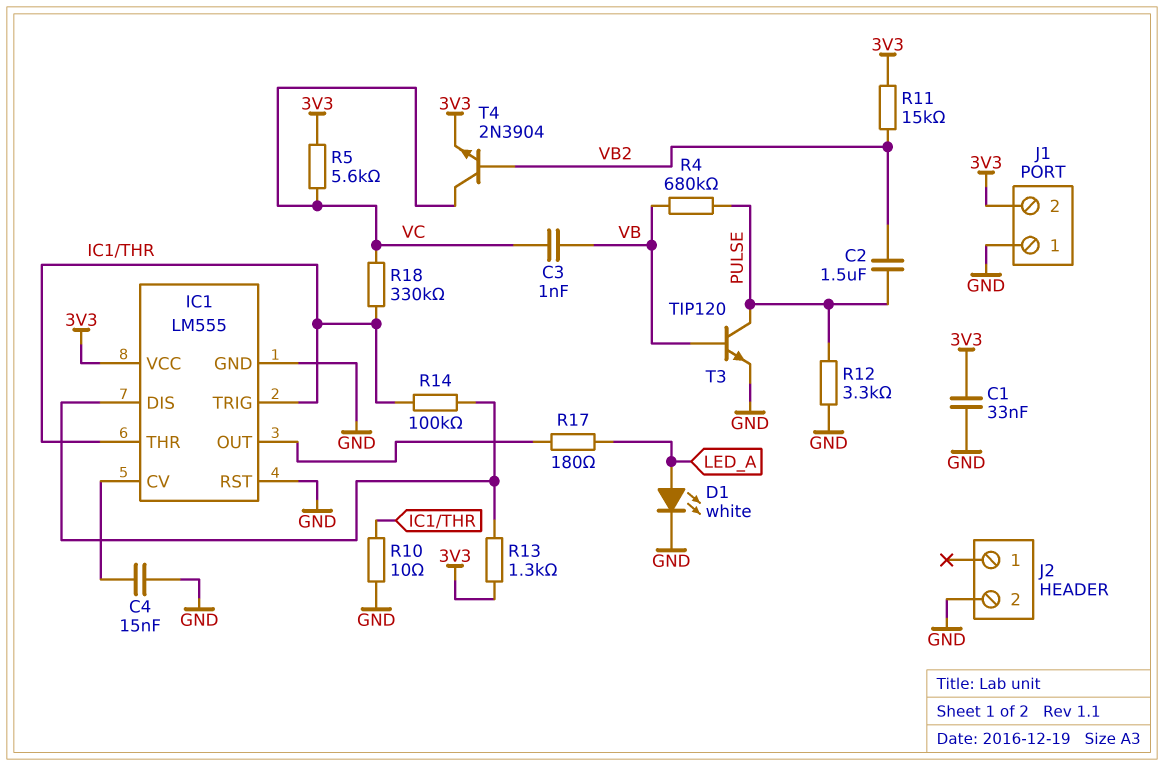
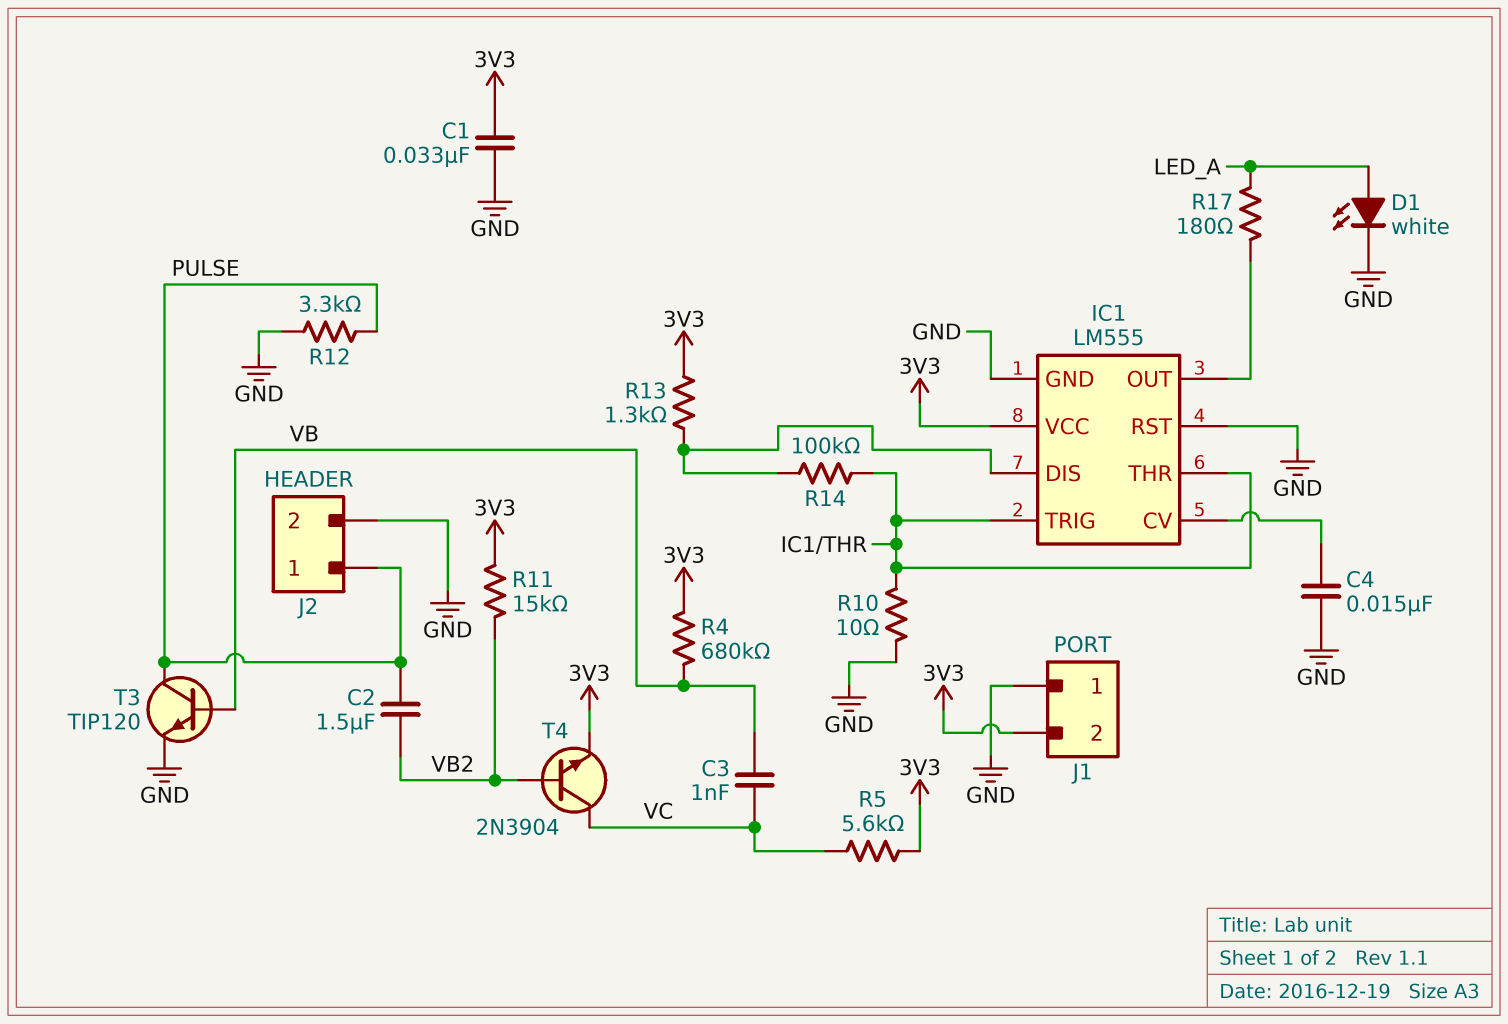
J2 pin 1: none -> PULSE
R4: 680k (PULSE, VB) -> 680k (3V3, VB)
R18: 330k (IC1/THR, VC) -> none

